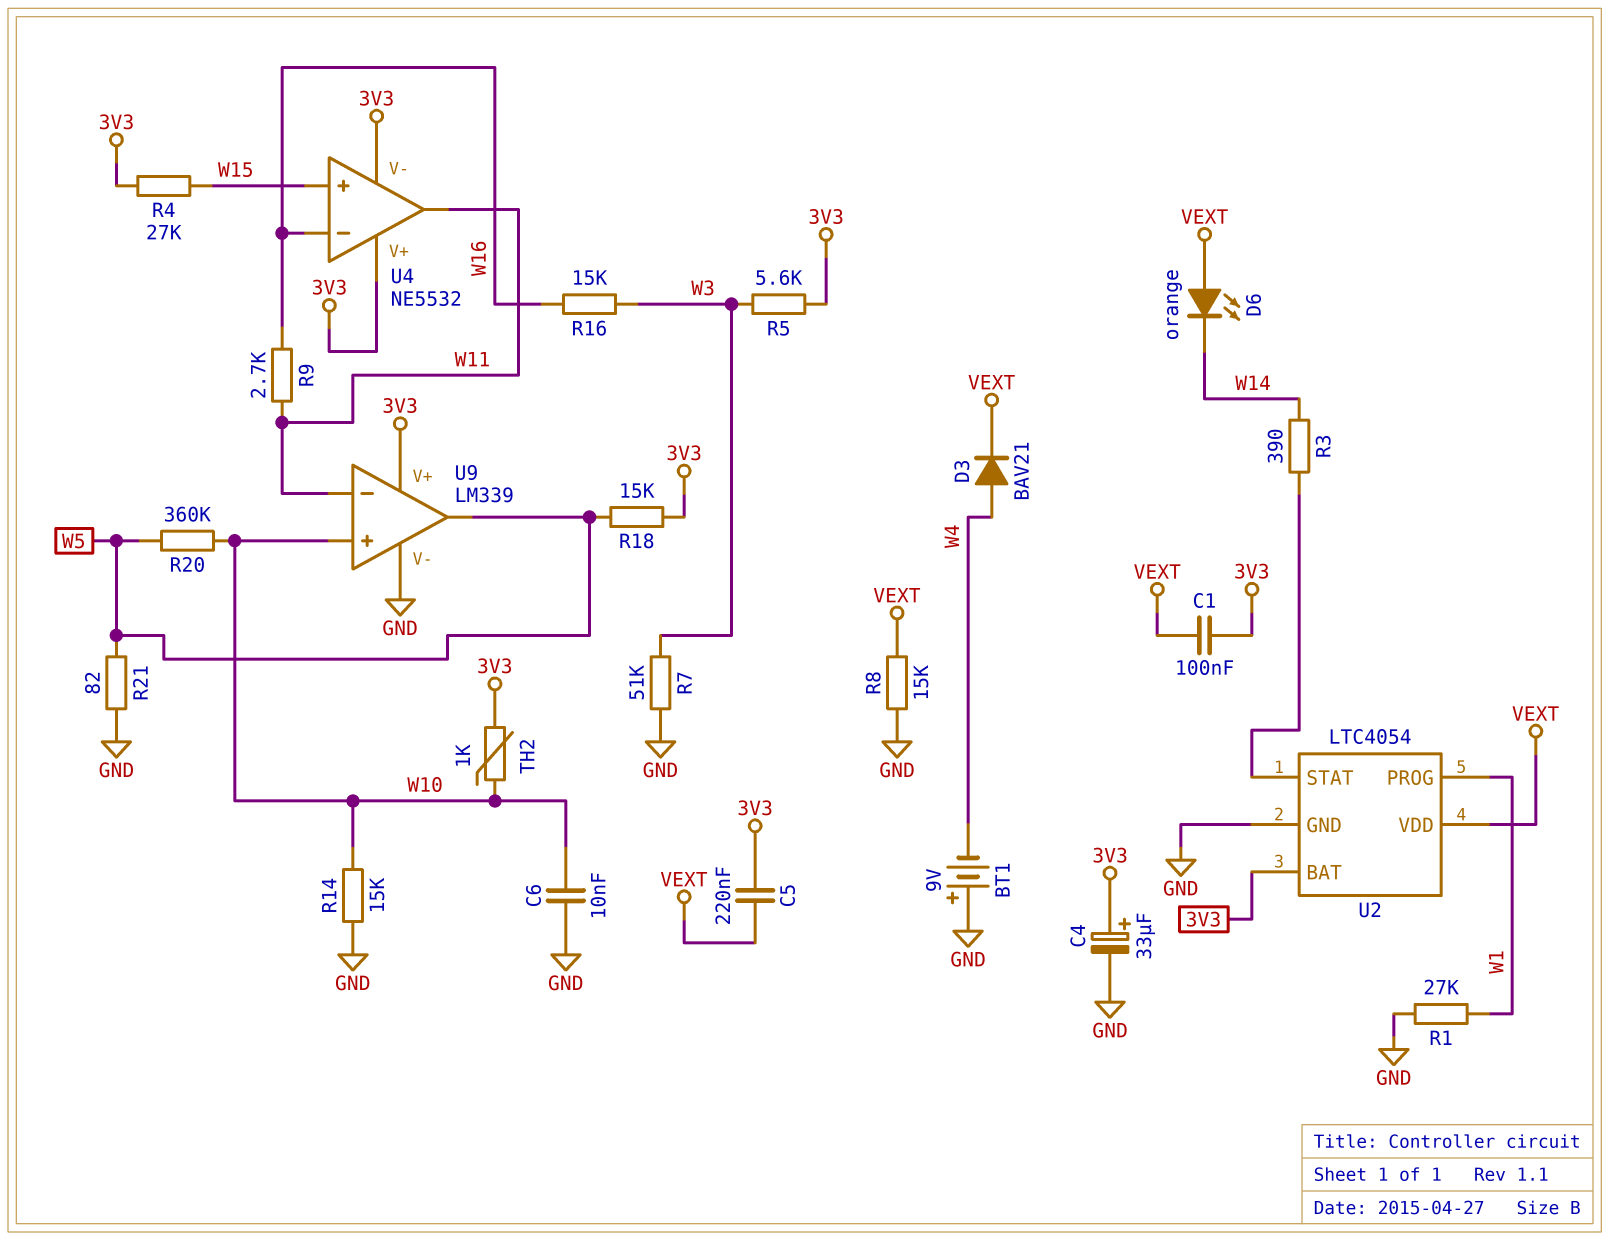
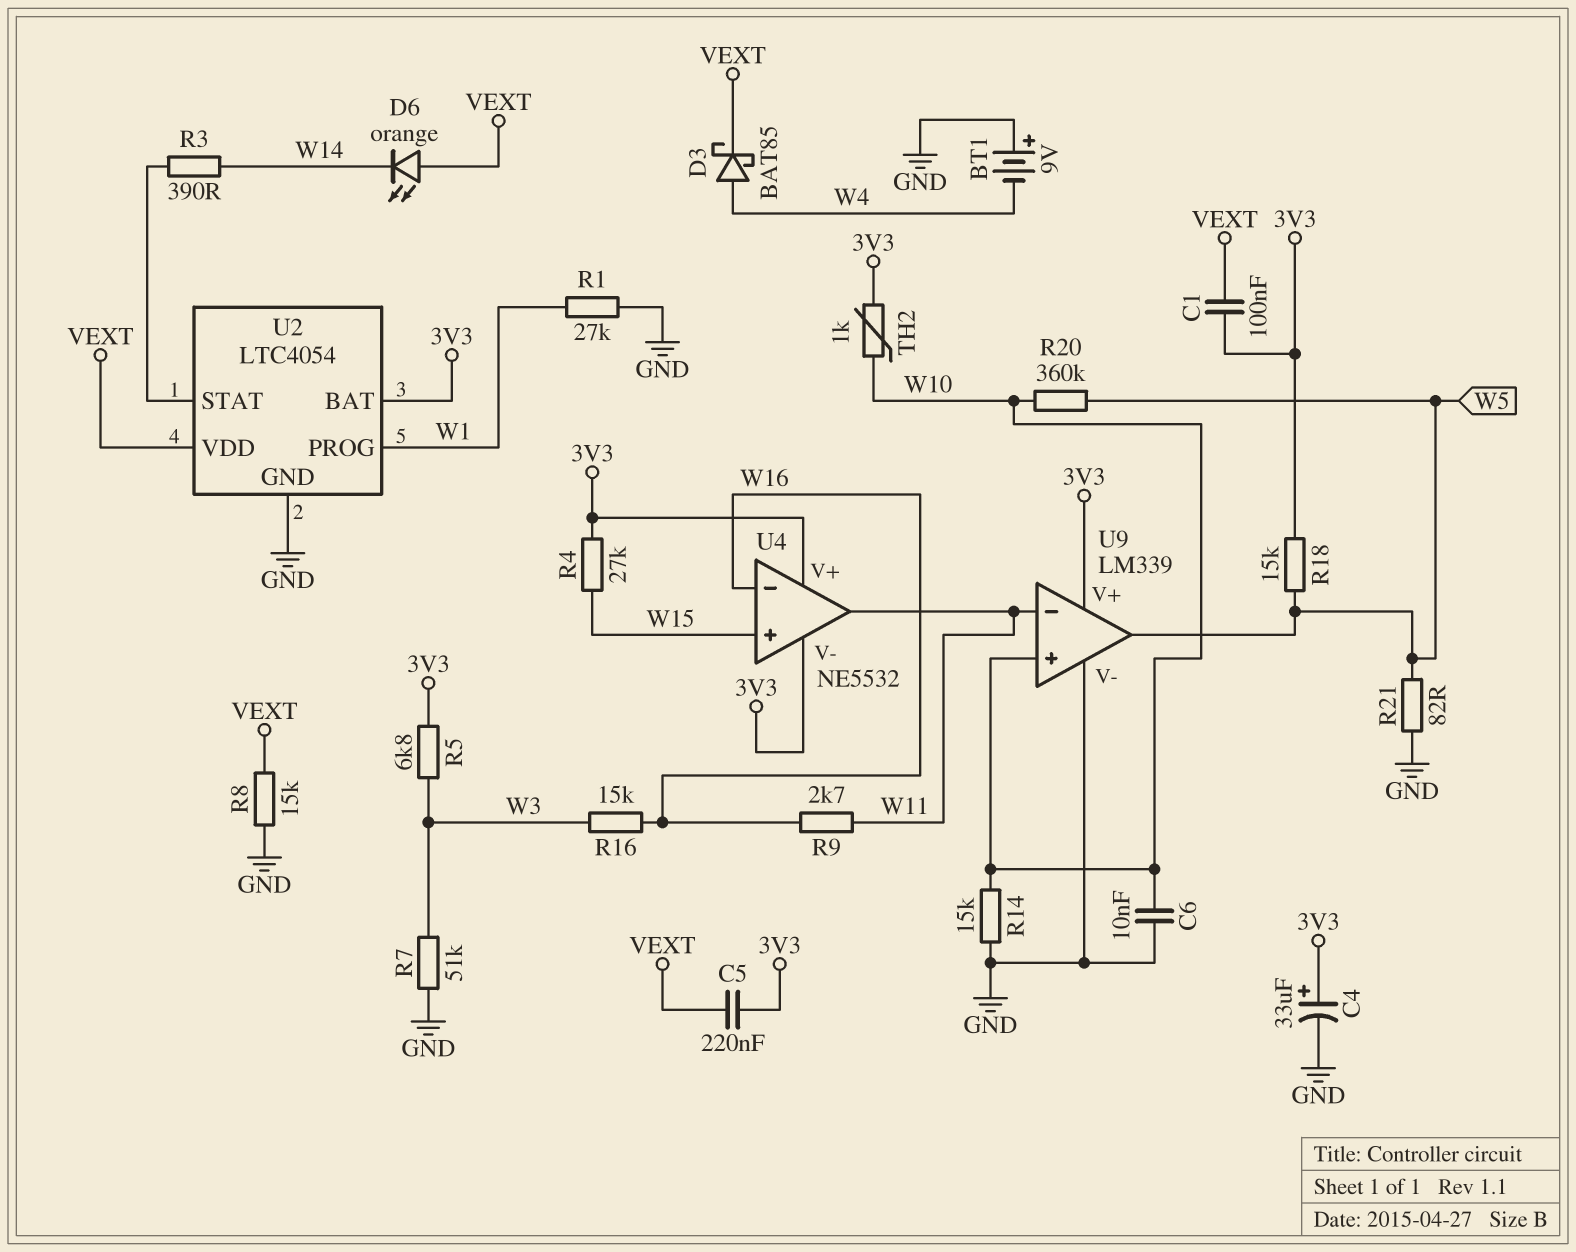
D3: diode BAV21 (A W4, K VEXT) -> schottky BAT85 (A W4, K VEXT)
R5: 5.6k (3V3, W3) -> 6.8k (3V3, W3)

